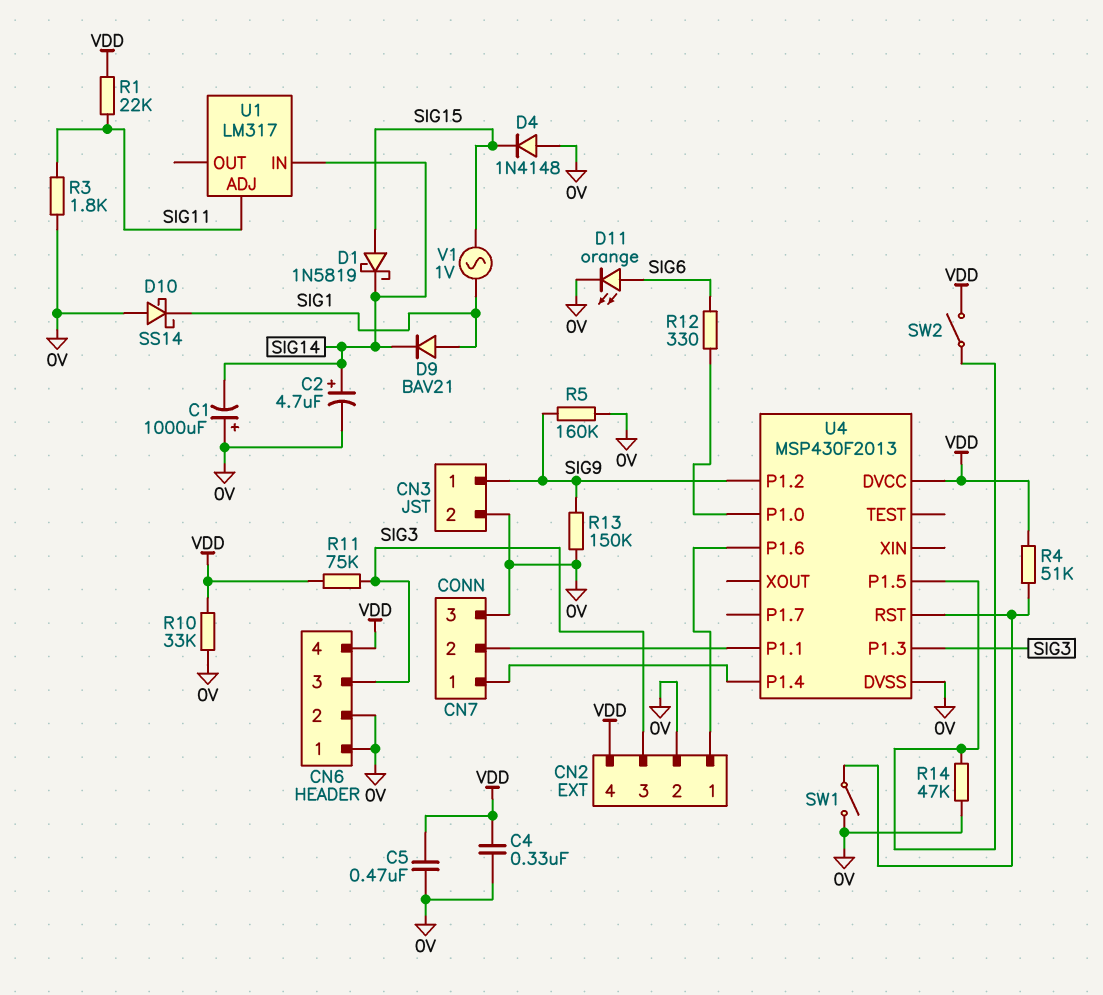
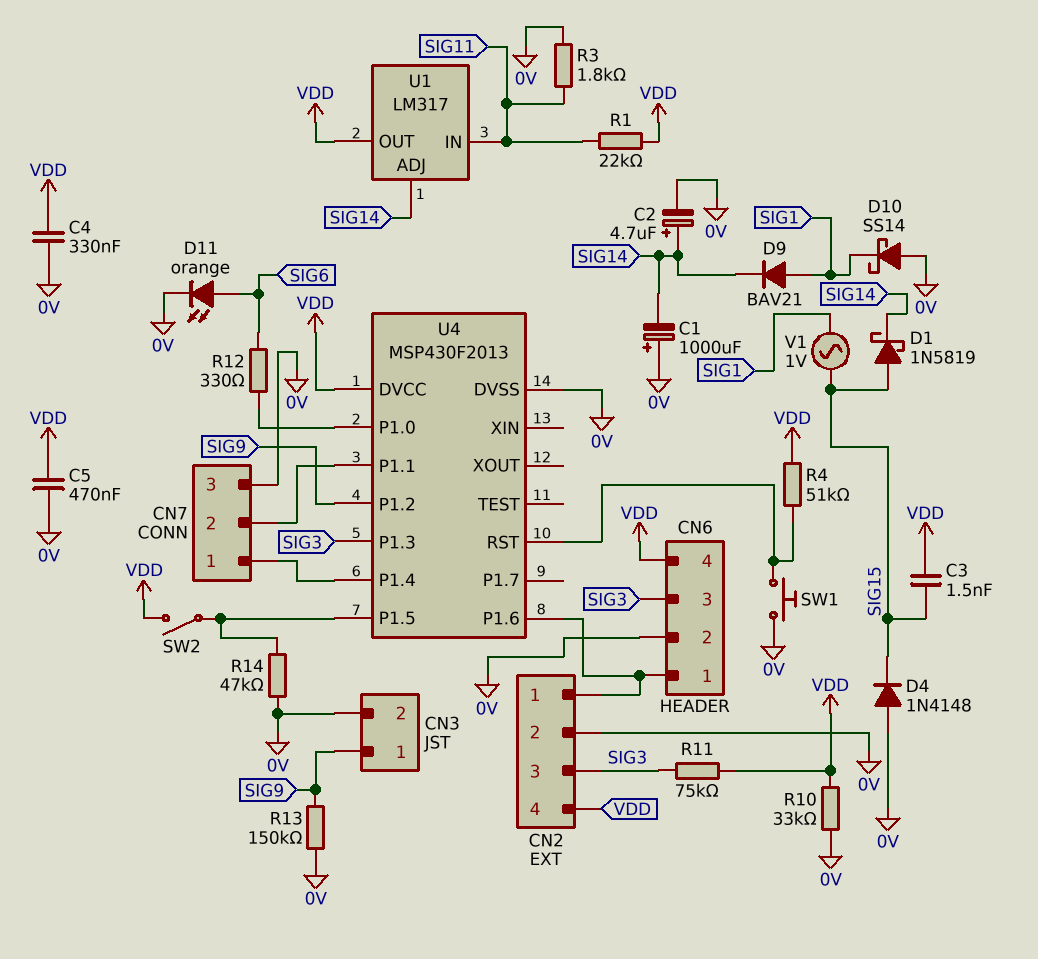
C3: none -> 1.5nF (SIG15, VDD)
CN6 pin 1: 0V -> CN2/1
R5: 160k (0V, SIG9) -> none
SW1: switch (0V, U4/RST) -> button (0V, U4/RST)
U1 pin ADJ: SIG11 -> SIG14
U1 pin IN: SIG14 -> SIG11
U1 pin OUT: none -> VDD

